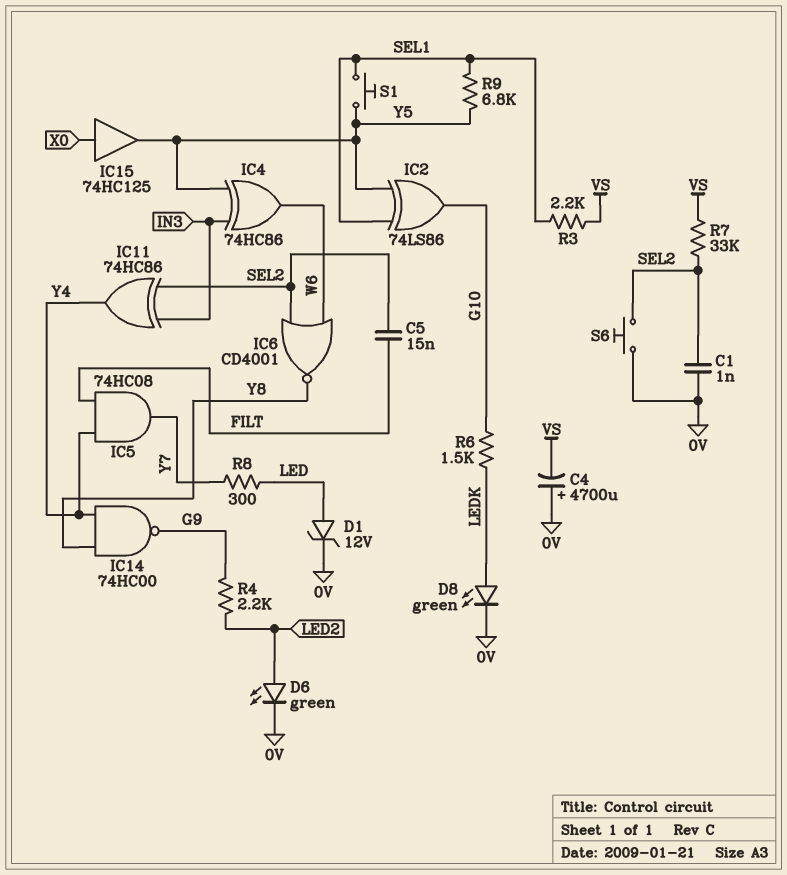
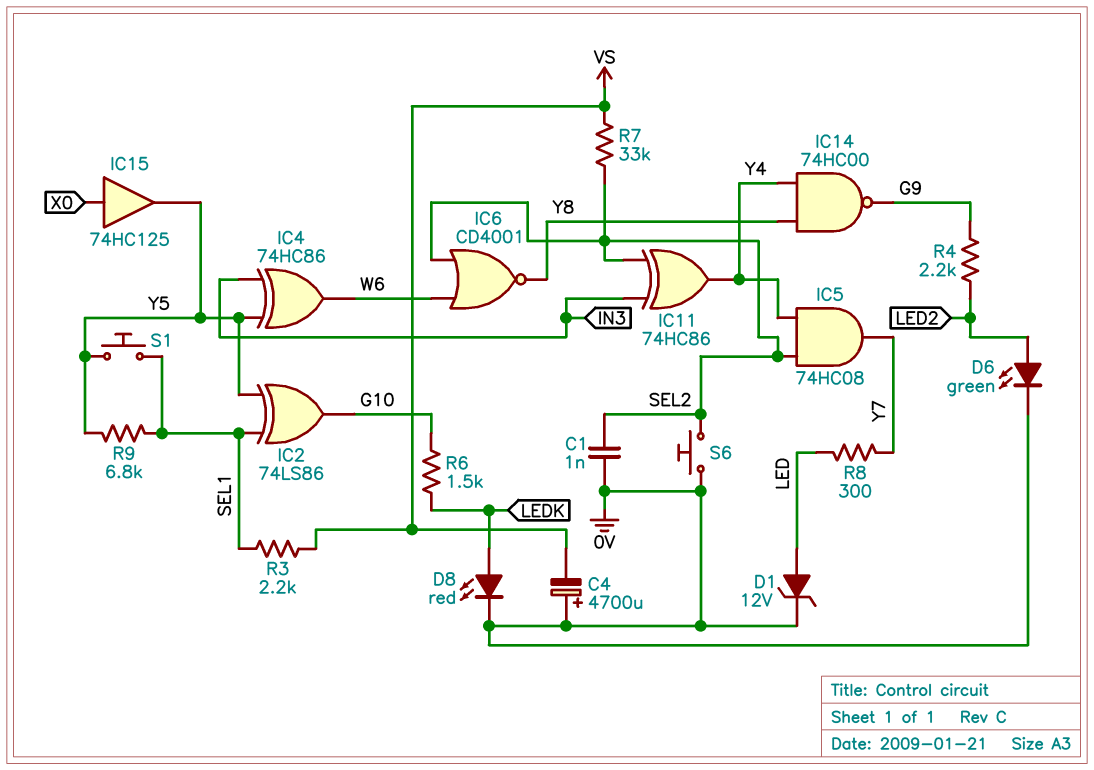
C5: 15nF (FILT, SEL2) -> none
D8: LED green (A LEDK, K 0V) -> LED red (A LEDK, K 0V)
IC5: AND 74HC08 (in FILT, in Y4, out Y7) -> AND 74HC08 (in SEL2, in Y4, out Y7)

